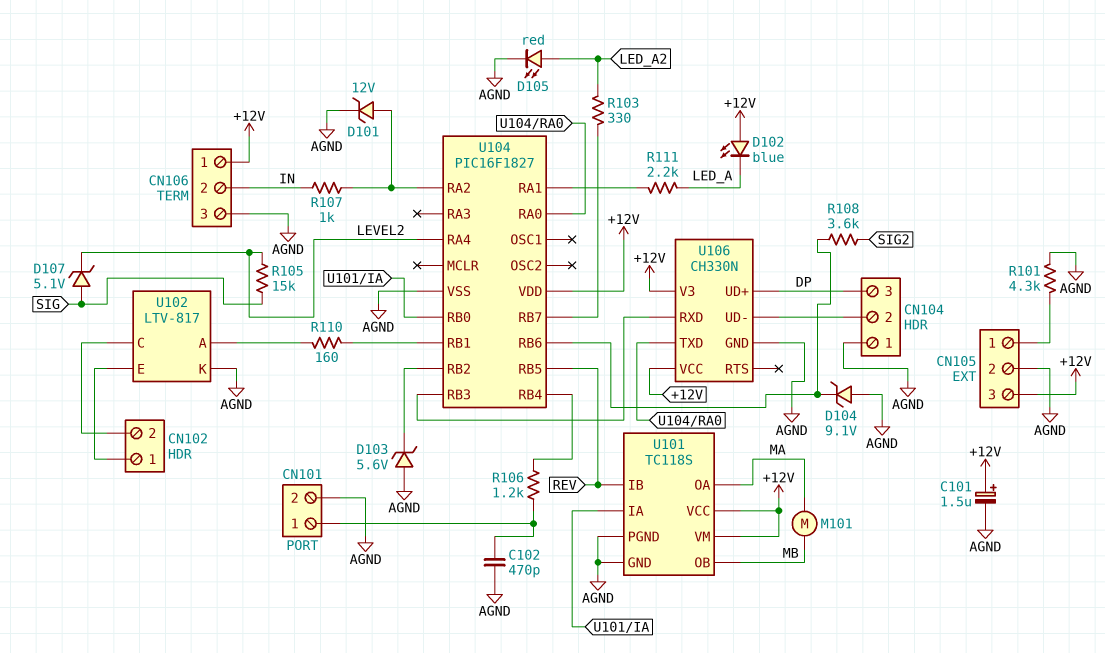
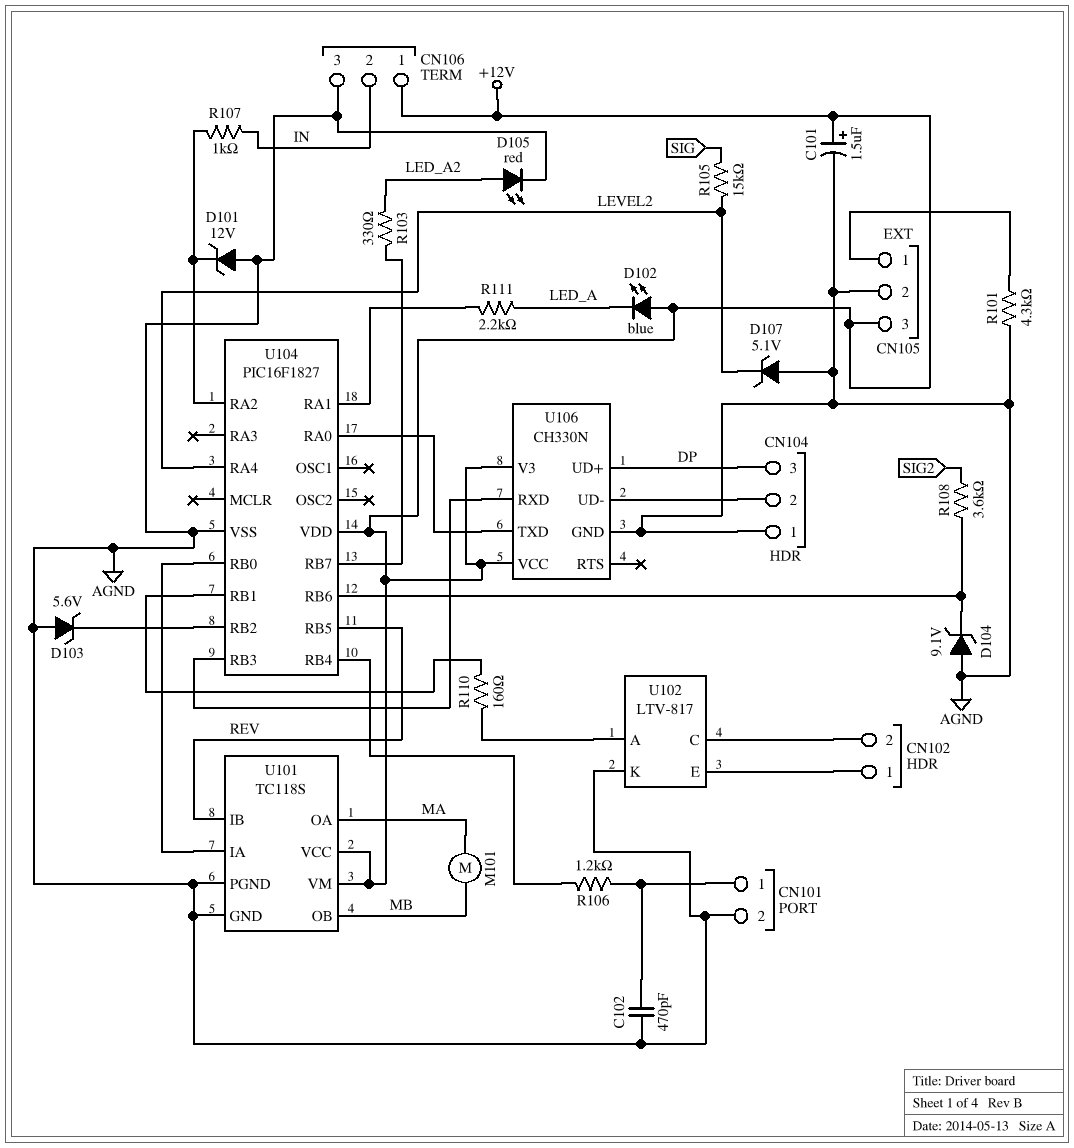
D101: zener 12V (A U104/RA2, K AGND) -> zener 12V (A AGND, K U104/RA2)
D107: zener 5.1V (A SIG, K LEVEL2) -> zener 5.1V (A AGND, K LEVEL2)

